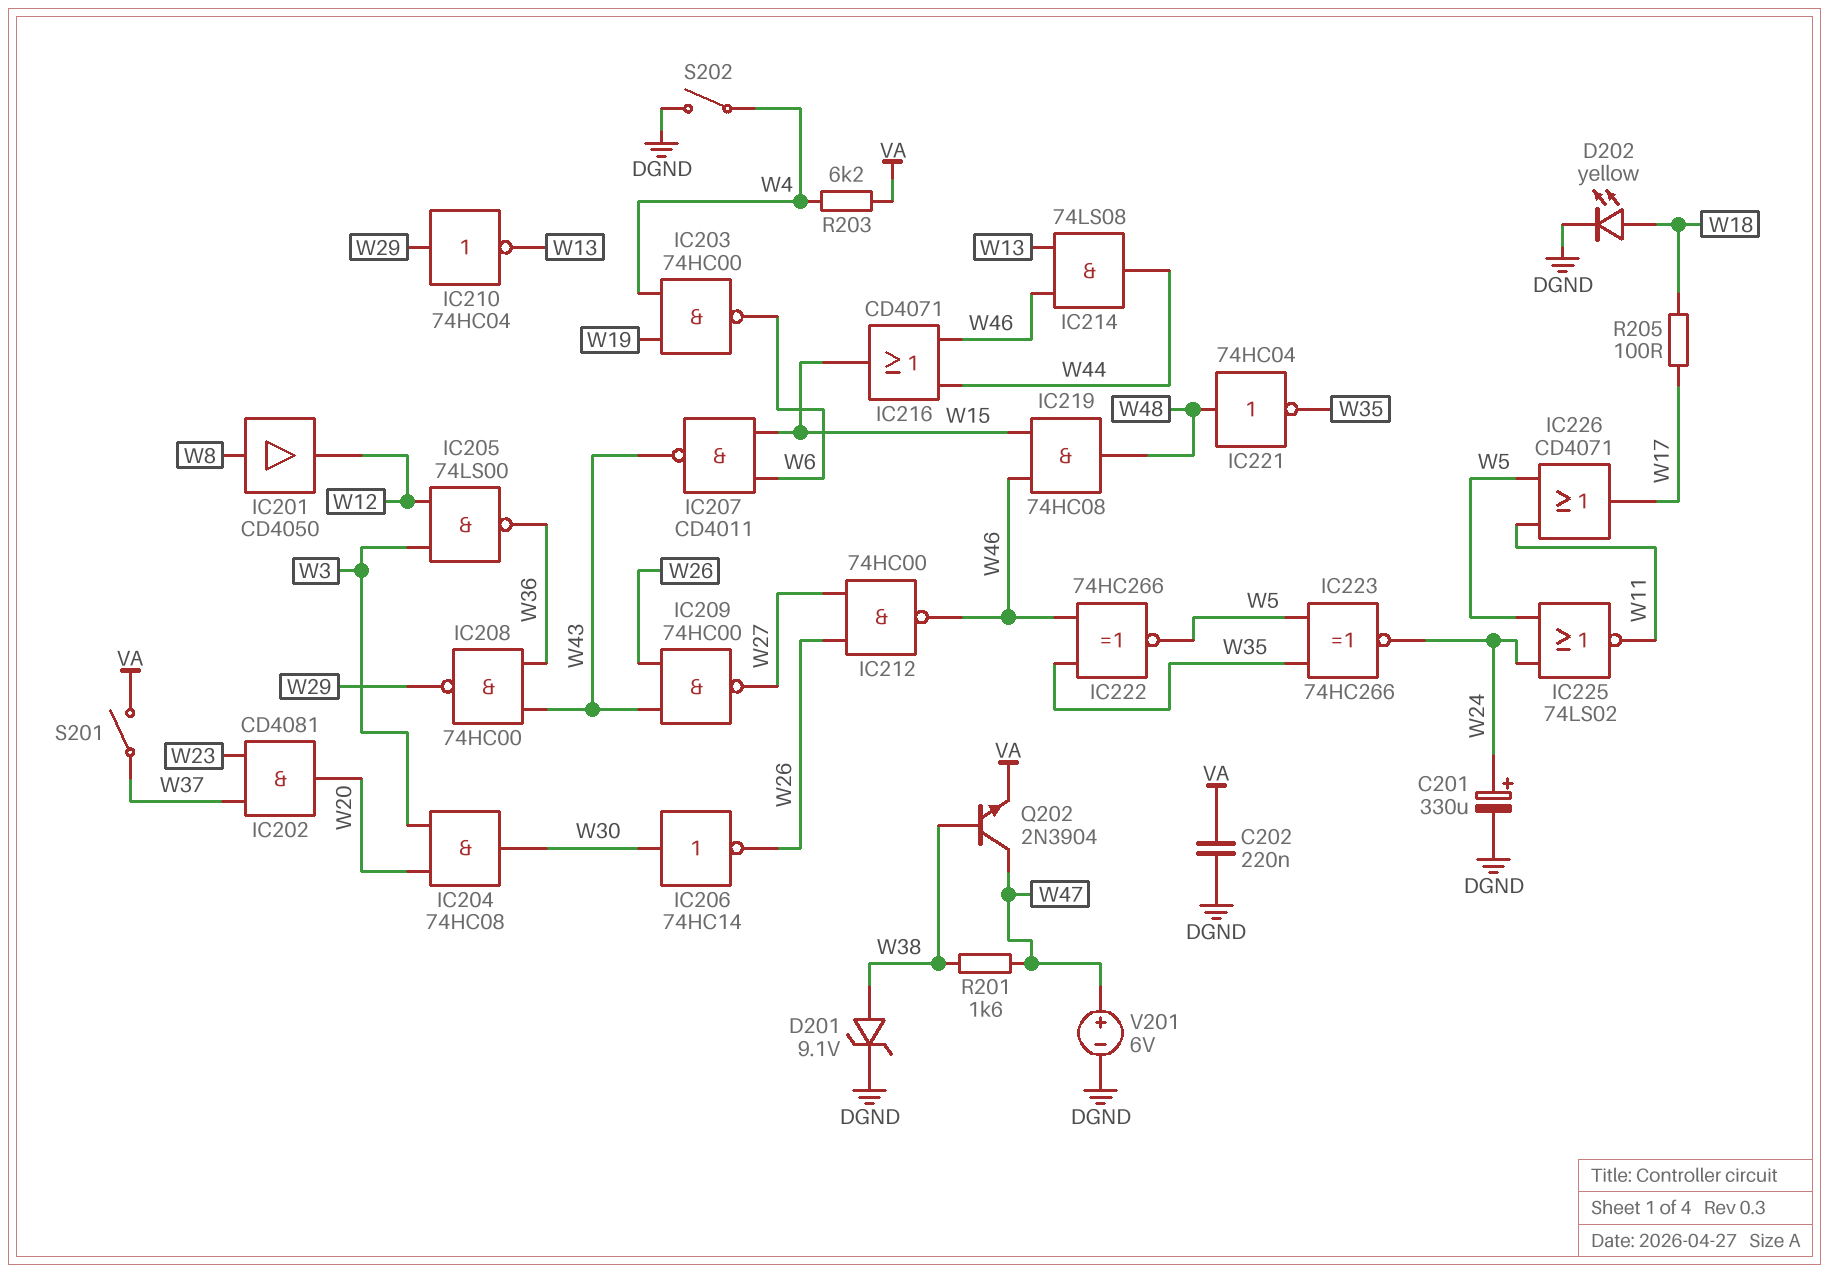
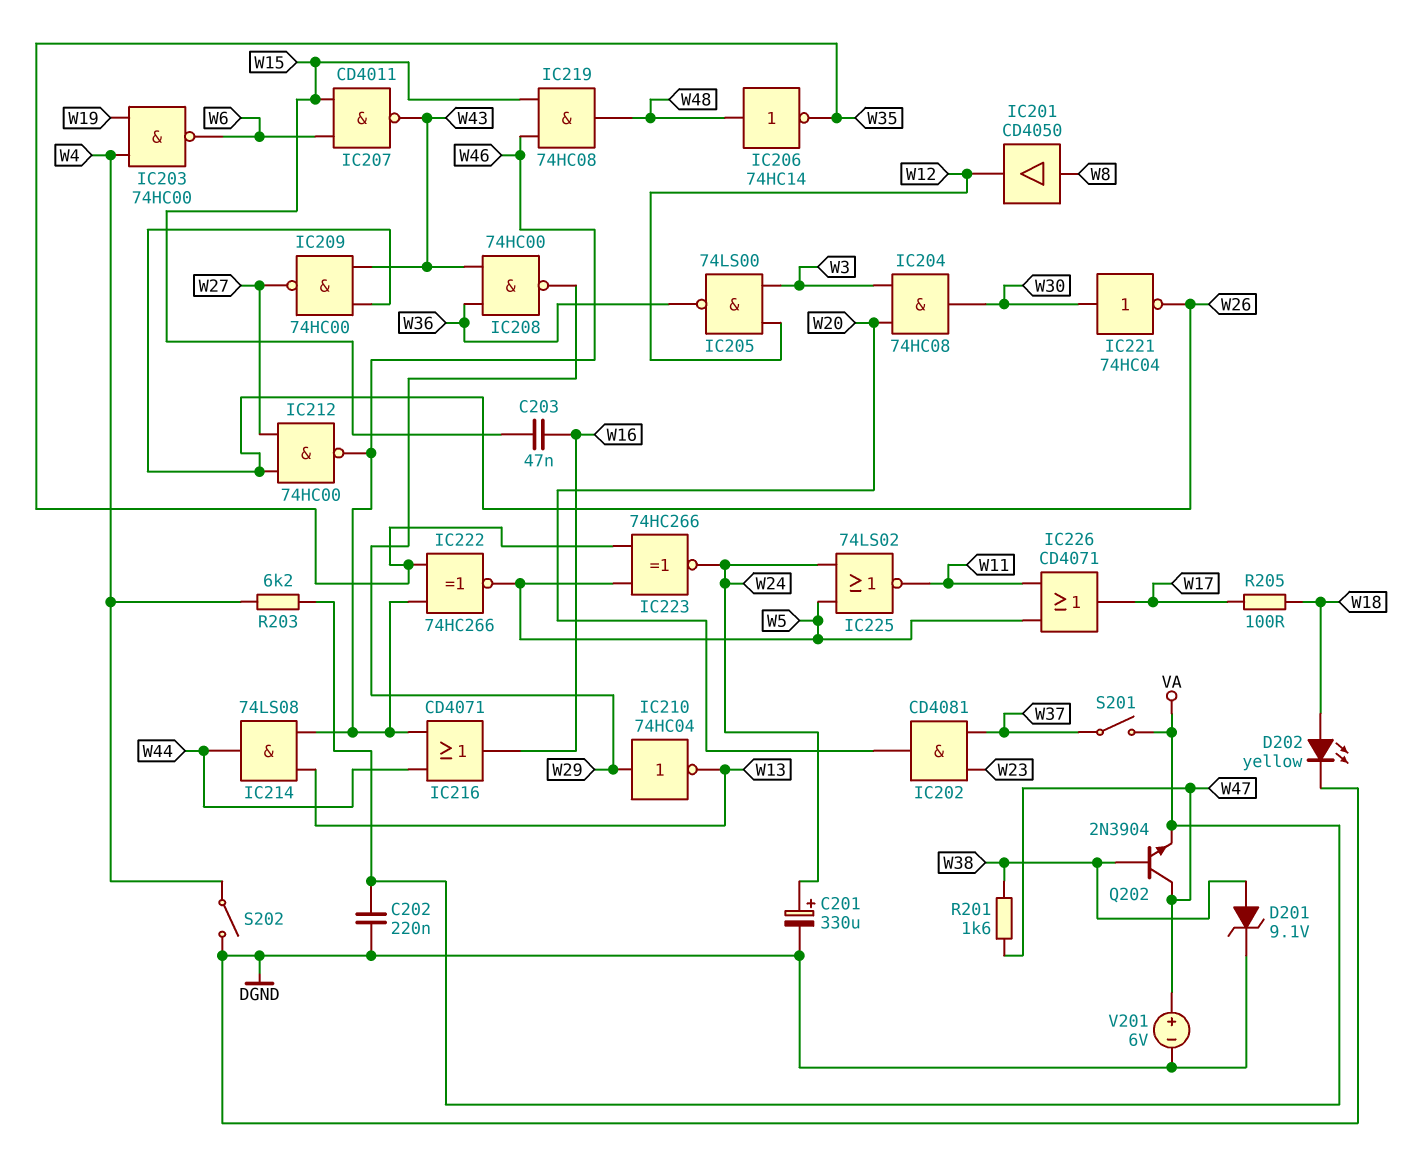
C203: none -> 47nF (W15, W16)
IC206: NOT 74HC14 (in W30, out W26) -> NOT 74HC14 (in W48, out W35)
IC216: OR CD4071 (in W44, in W46, out W15) -> OR CD4071 (in W44, in W46, out W16)
IC221: NOT 74HC04 (in W48, out W35) -> NOT 74HC04 (in W30, out W26)

